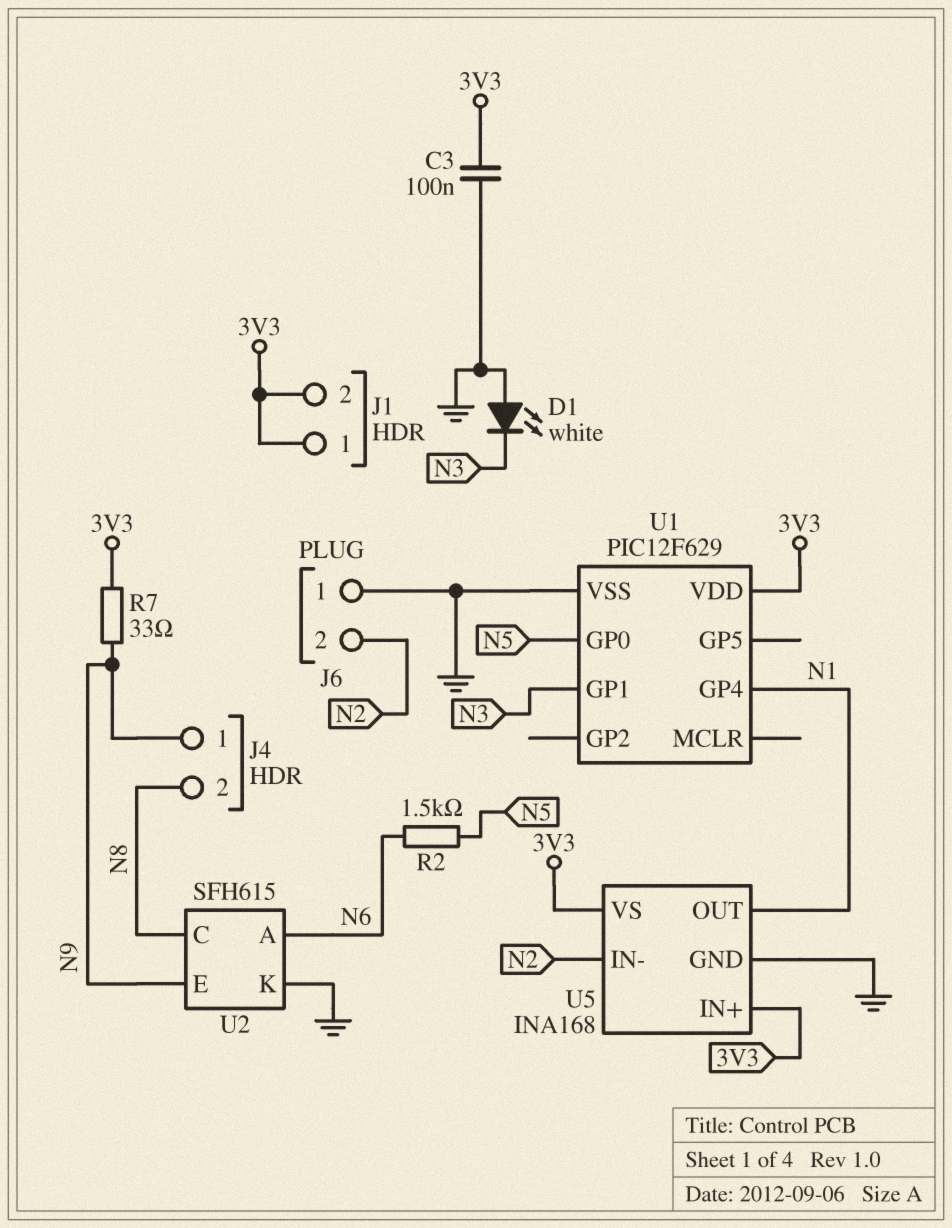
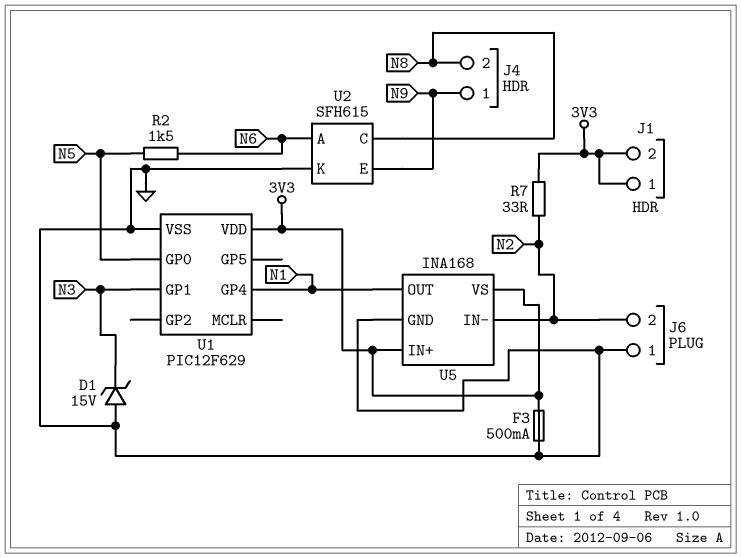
C3: 100nF (3V3, GND) -> none
D1: LED white (A GND, K N3) -> zener 15V (A GND, K N3)
F3: none -> 500mA (3V3, GND)
R7: 33 (3V3, N9) -> 33 (3V3, N2)

